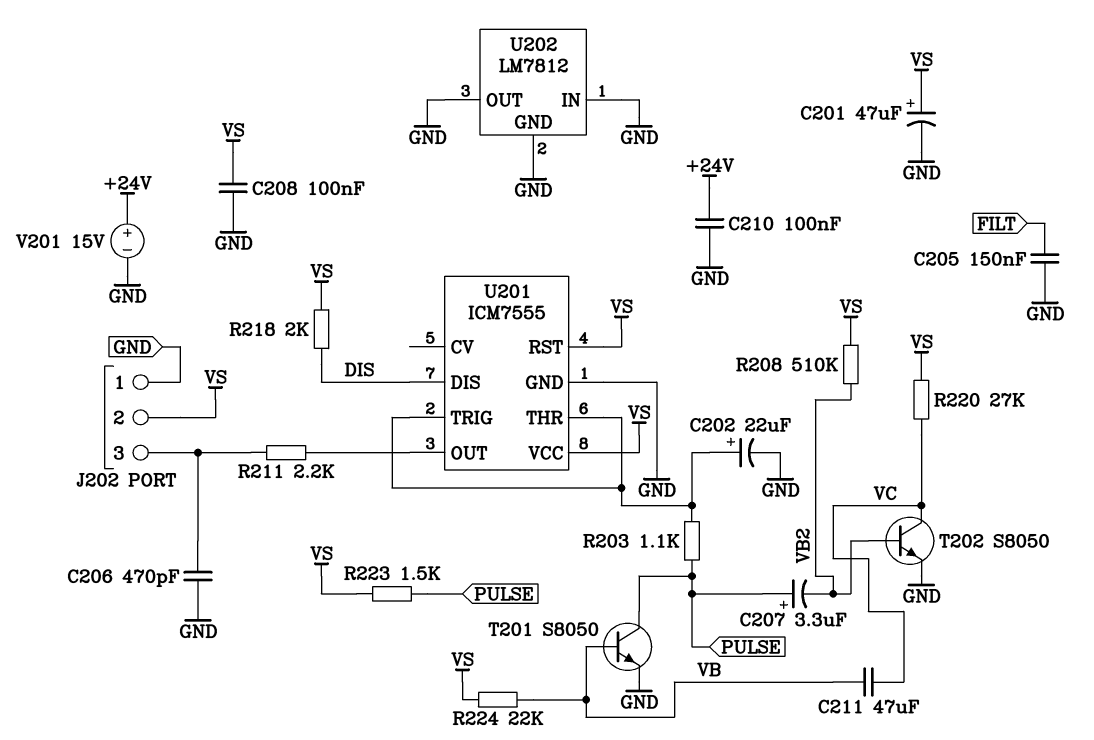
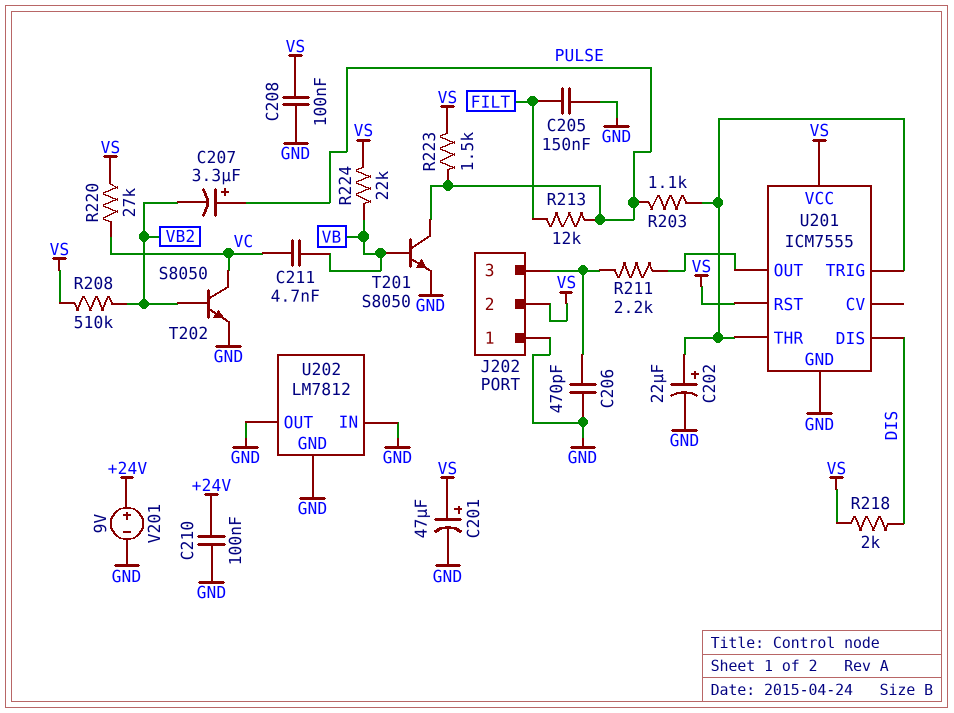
C211: 47uF (VB, VC) -> 4.7nF (VB, VC)
R213: none -> 12k (FILT, PULSE)
V201: 15V (plus +24V, minus GND) -> 9V (plus +24V, minus GND)

